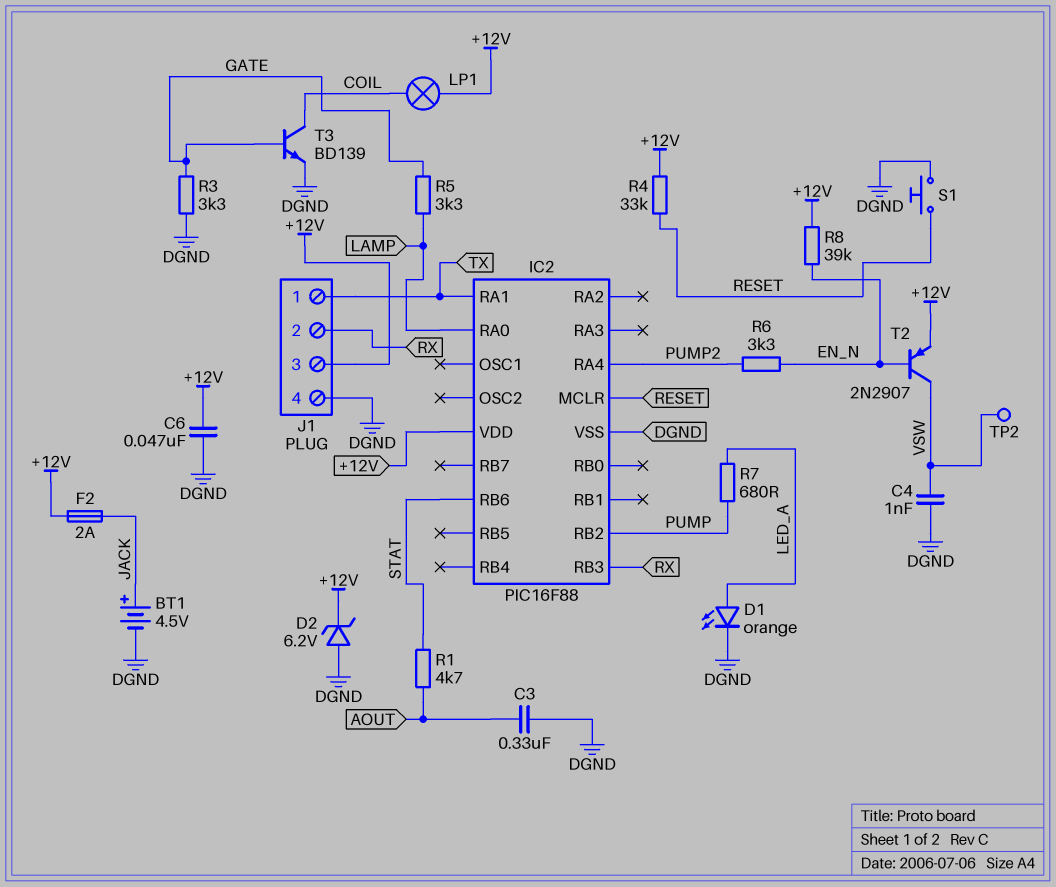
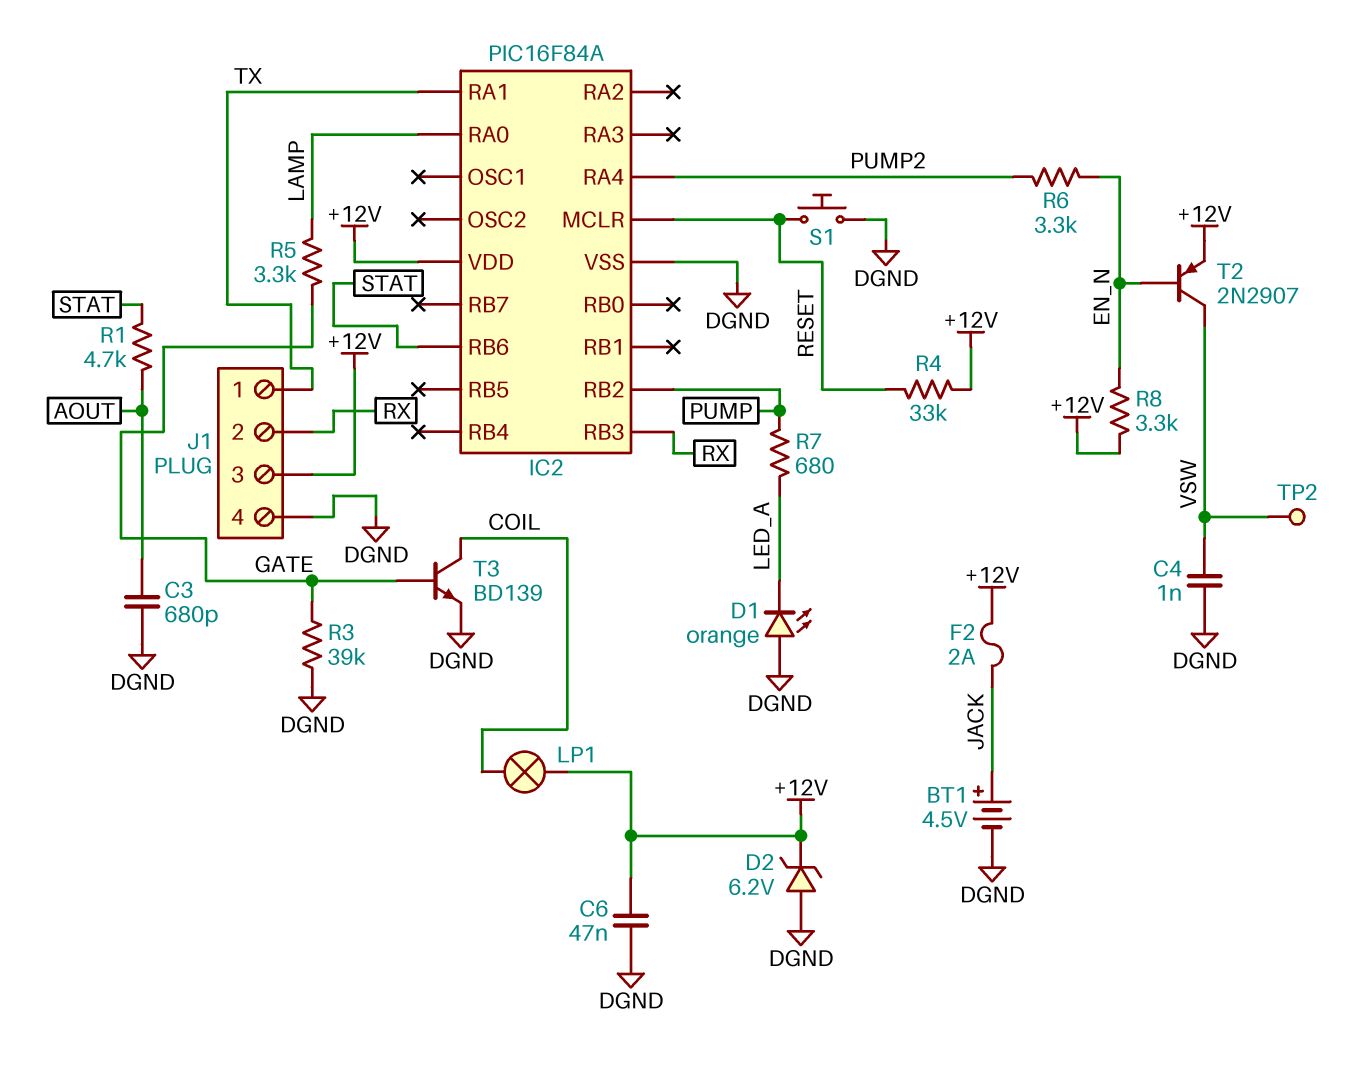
C3: 330nF (AOUT, DGND) -> 680pF (AOUT, DGND)
D1: LED orange (A LED_A, K DGND) -> LED orange (A DGND, K LED_A)
IC2: PIC16F88 -> PIC16F84A
R3: 3.3k (DGND, GATE) -> 39k (DGND, GATE)
R8: 39k (+12V, EN_N) -> 3.3k (+12V, EN_N)

